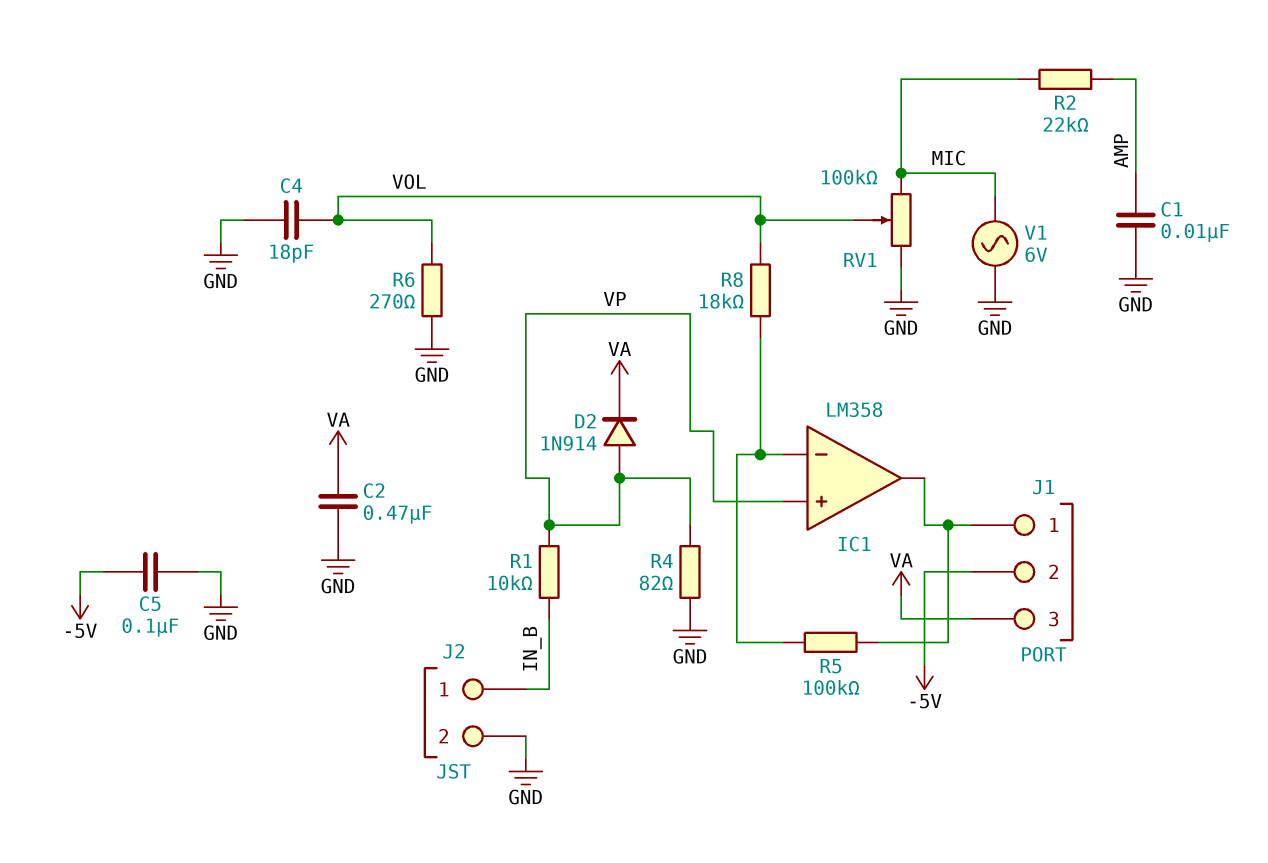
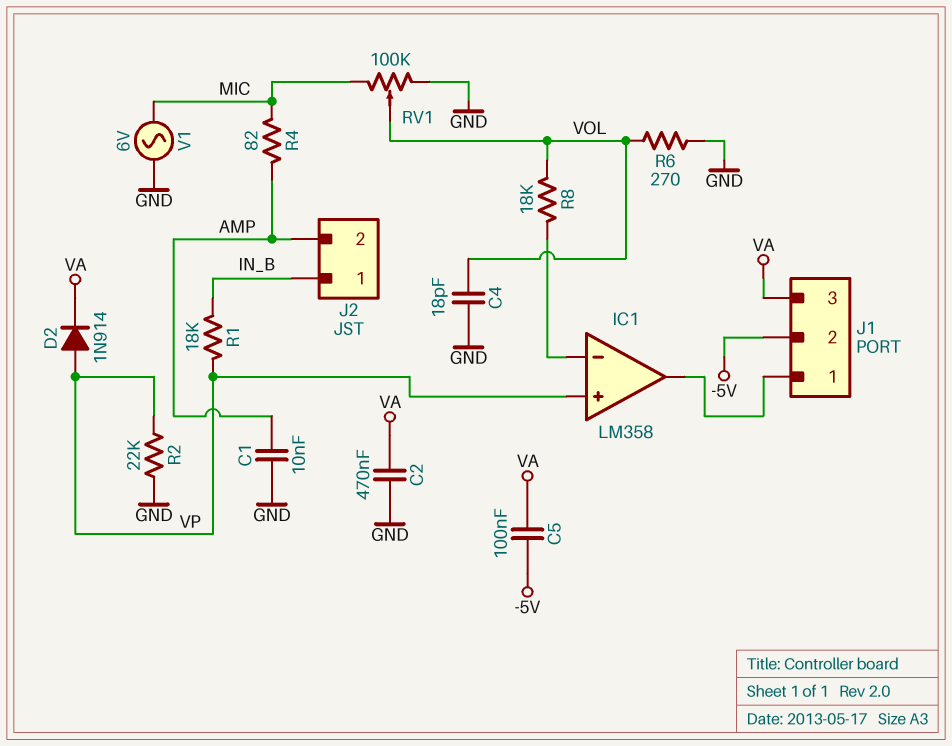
C5: 100nF (-5V, GND) -> 100nF (-5V, VA)
J2 pin 2: GND -> AMP
R1: 10k (IN_B, VP) -> 18k (IN_B, VP)
R2: 22k (AMP, MIC) -> 22k (GND, VP)
R4: 82 (GND, VP) -> 82 (AMP, MIC)
R5: 100k (IC1/in-, IC1/out) -> none

